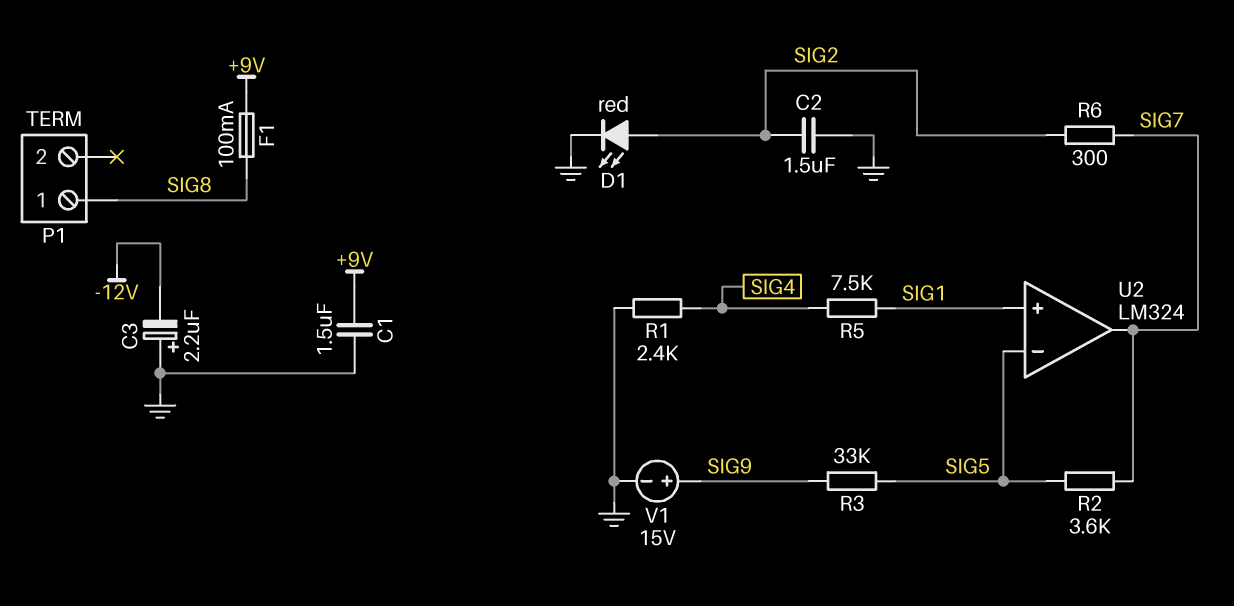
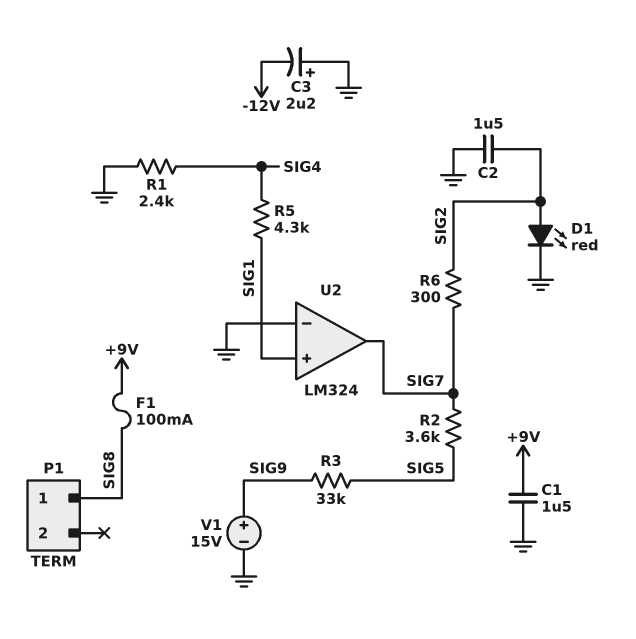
R5: 7.5k (SIG1, SIG4) -> 4.3k (SIG1, SIG4)
U2 pin in-: SIG5 -> GND

